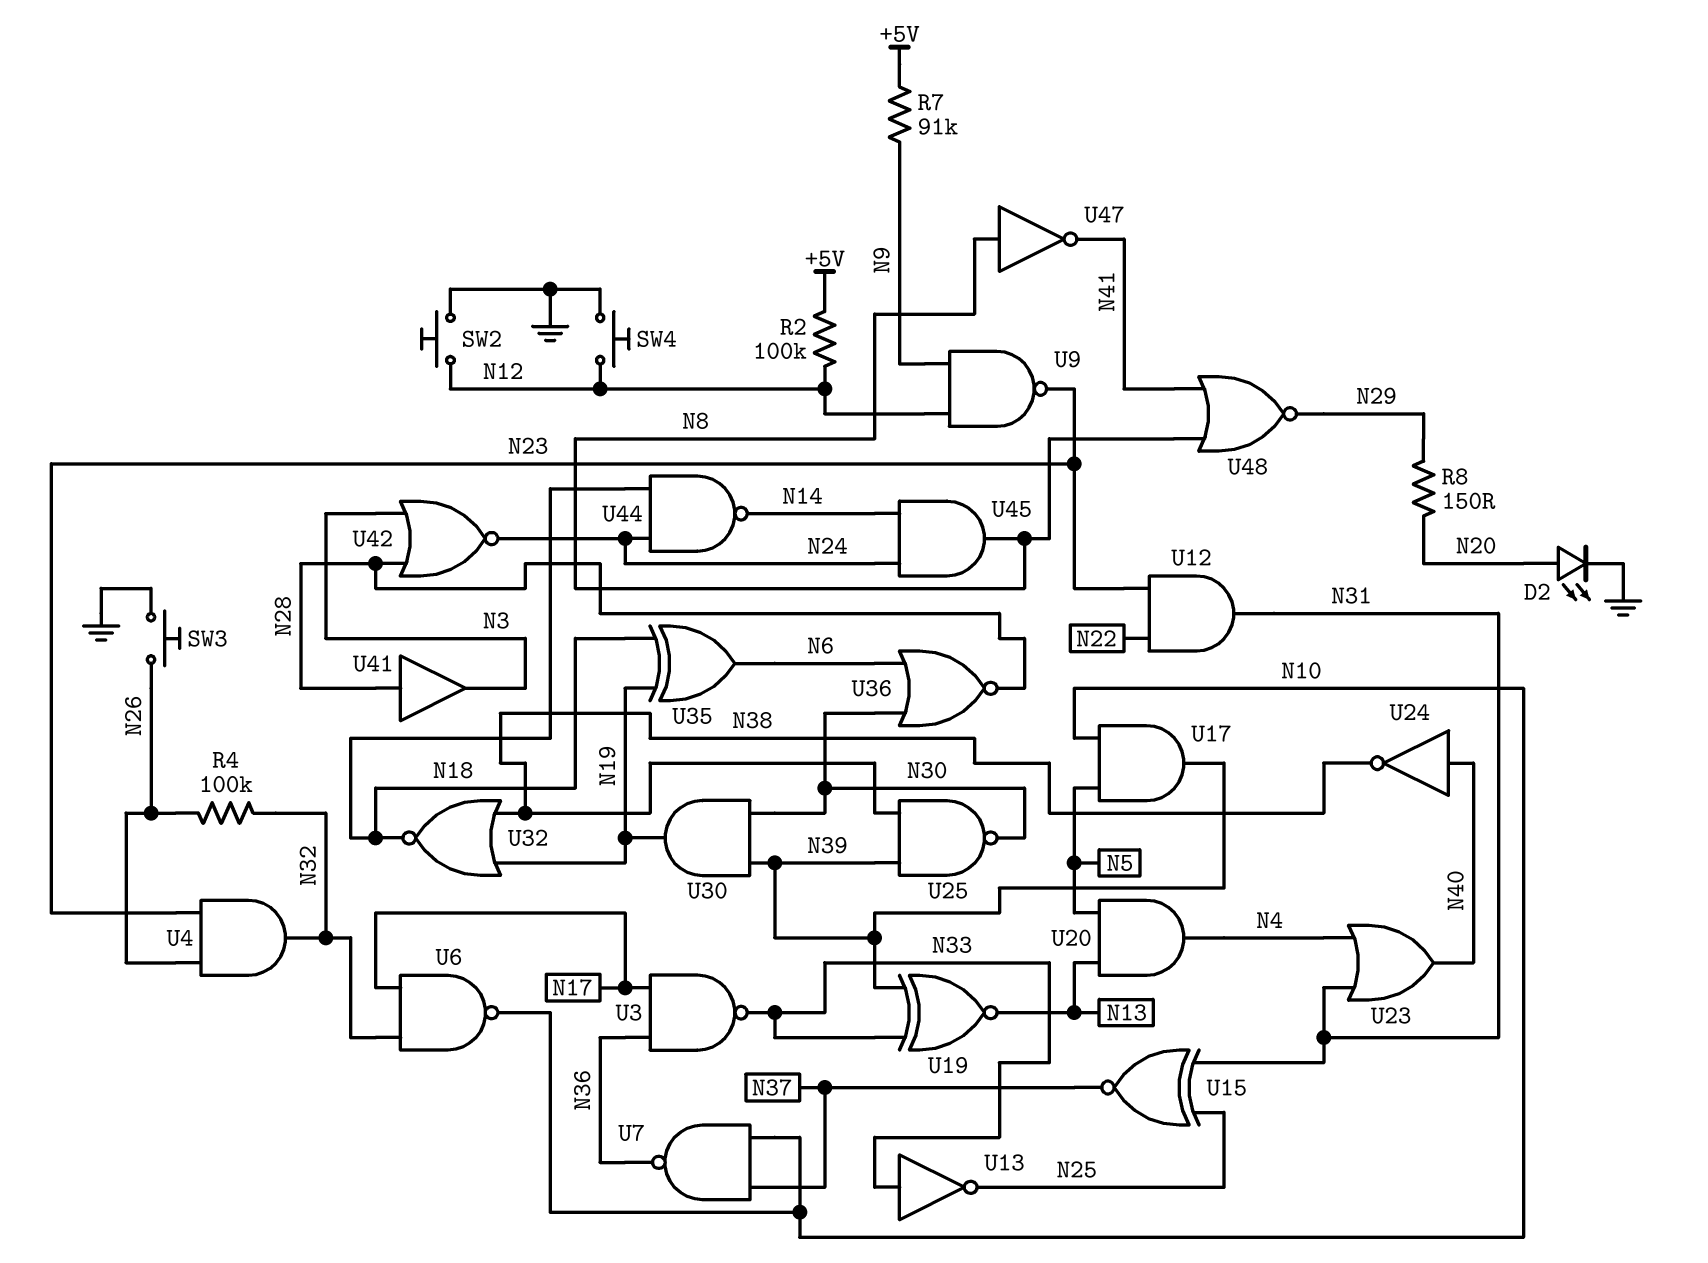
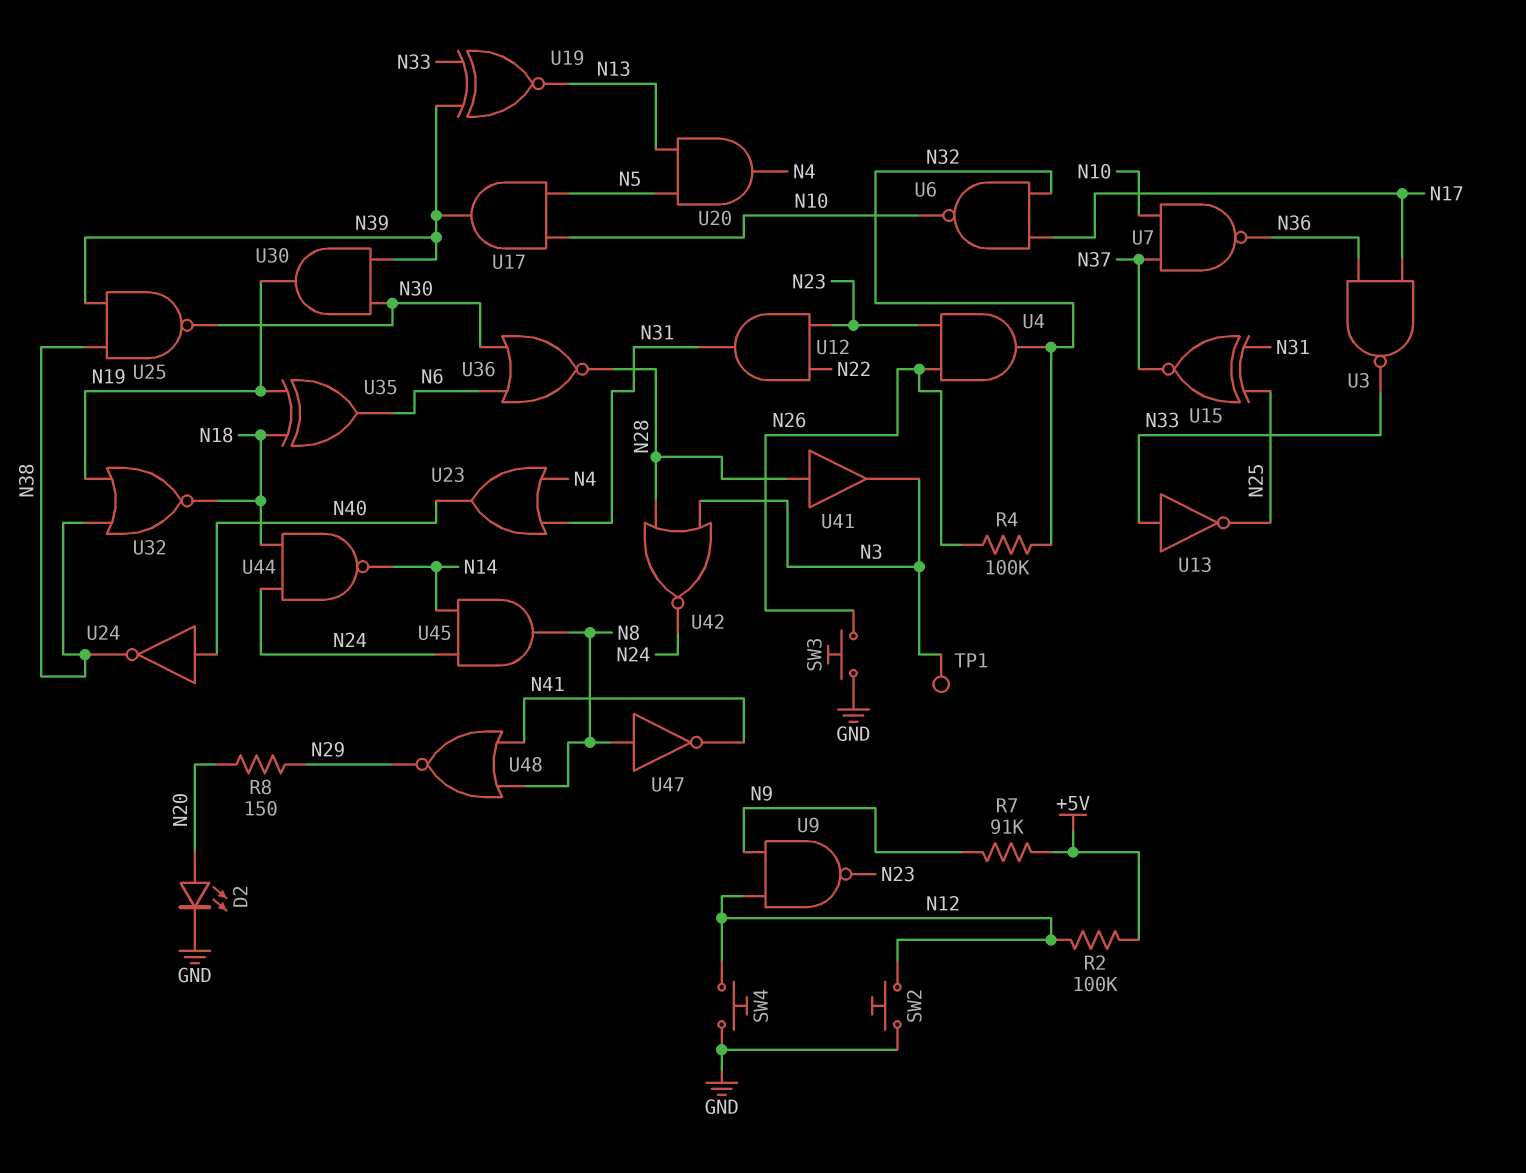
TP1: none -> test point (N3)

